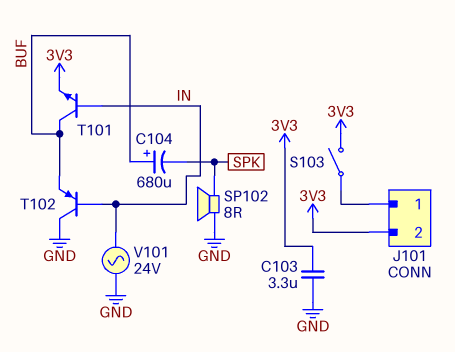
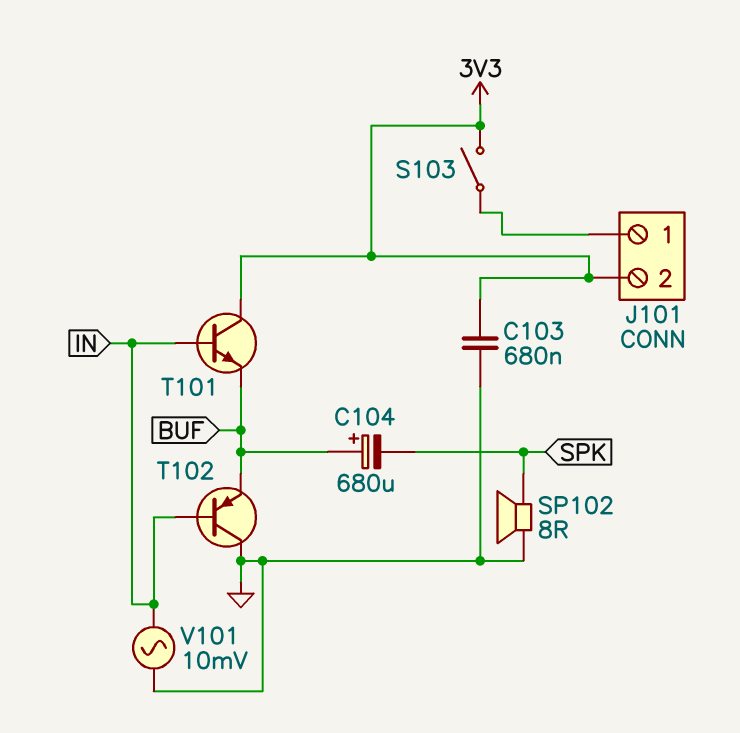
C103: 3.3uF (3V3, GND) -> 680nF (3V3, GND)
T101: NPN (B IN, C BUF, E 3V3) -> NPN (B IN, C 3V3, E BUF)
V101: AC 24V (GND, IN) -> AC 10mV (GND, IN)

